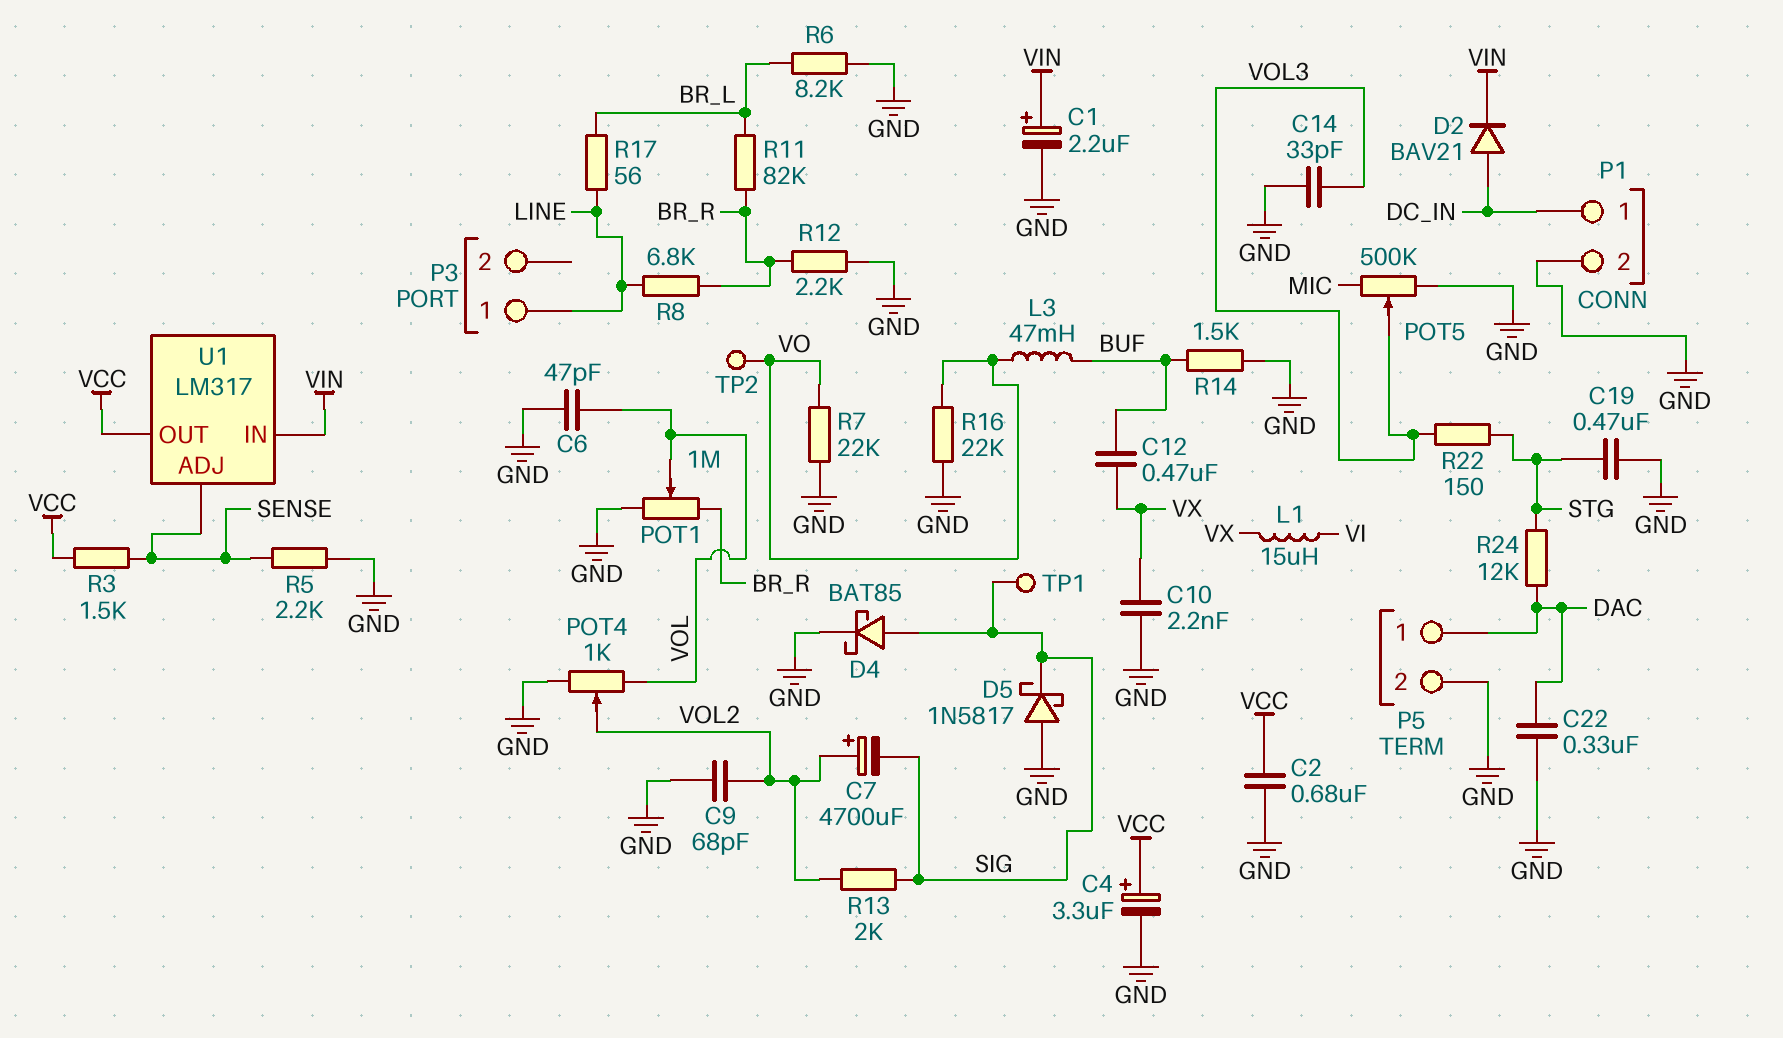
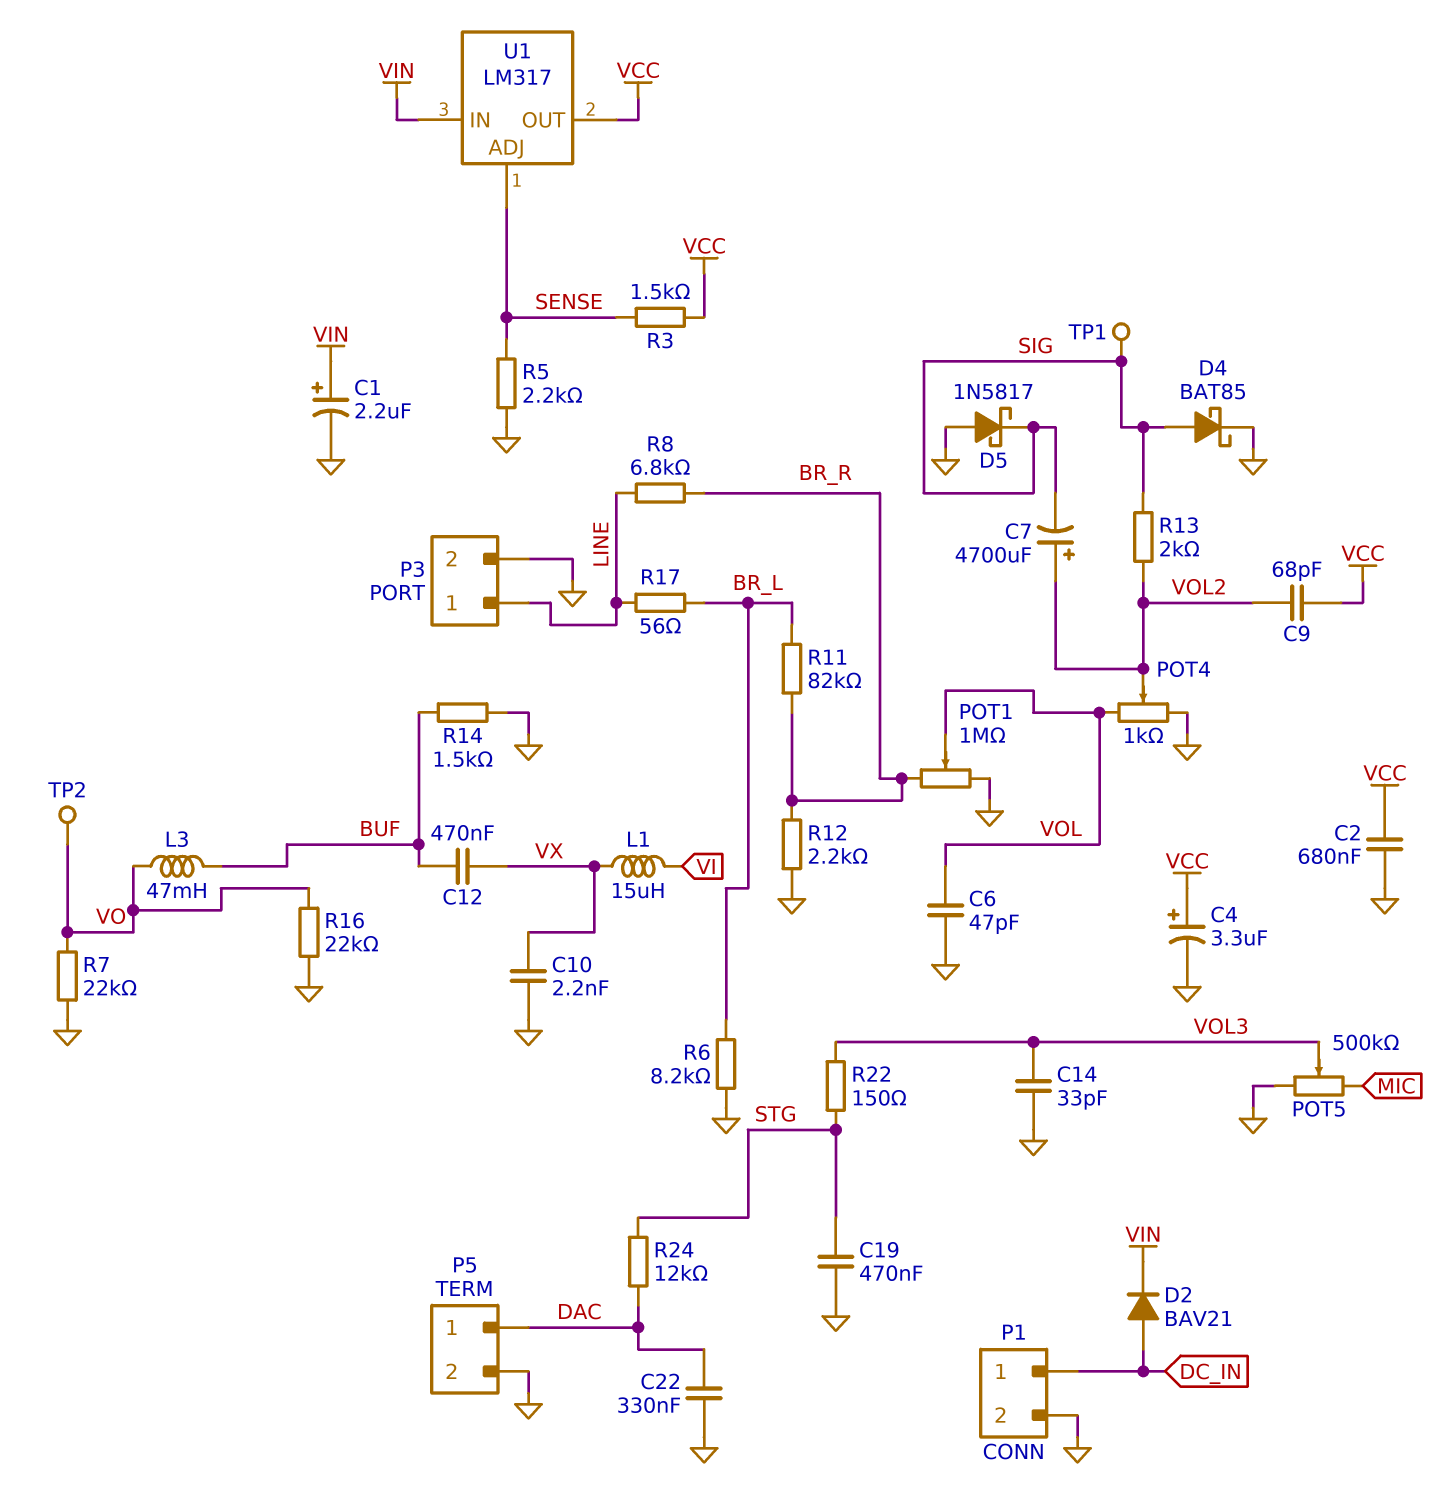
C9: 68pF (GND, VOL2) -> 68pF (VCC, VOL2)
P3 pin 2: none -> GND

